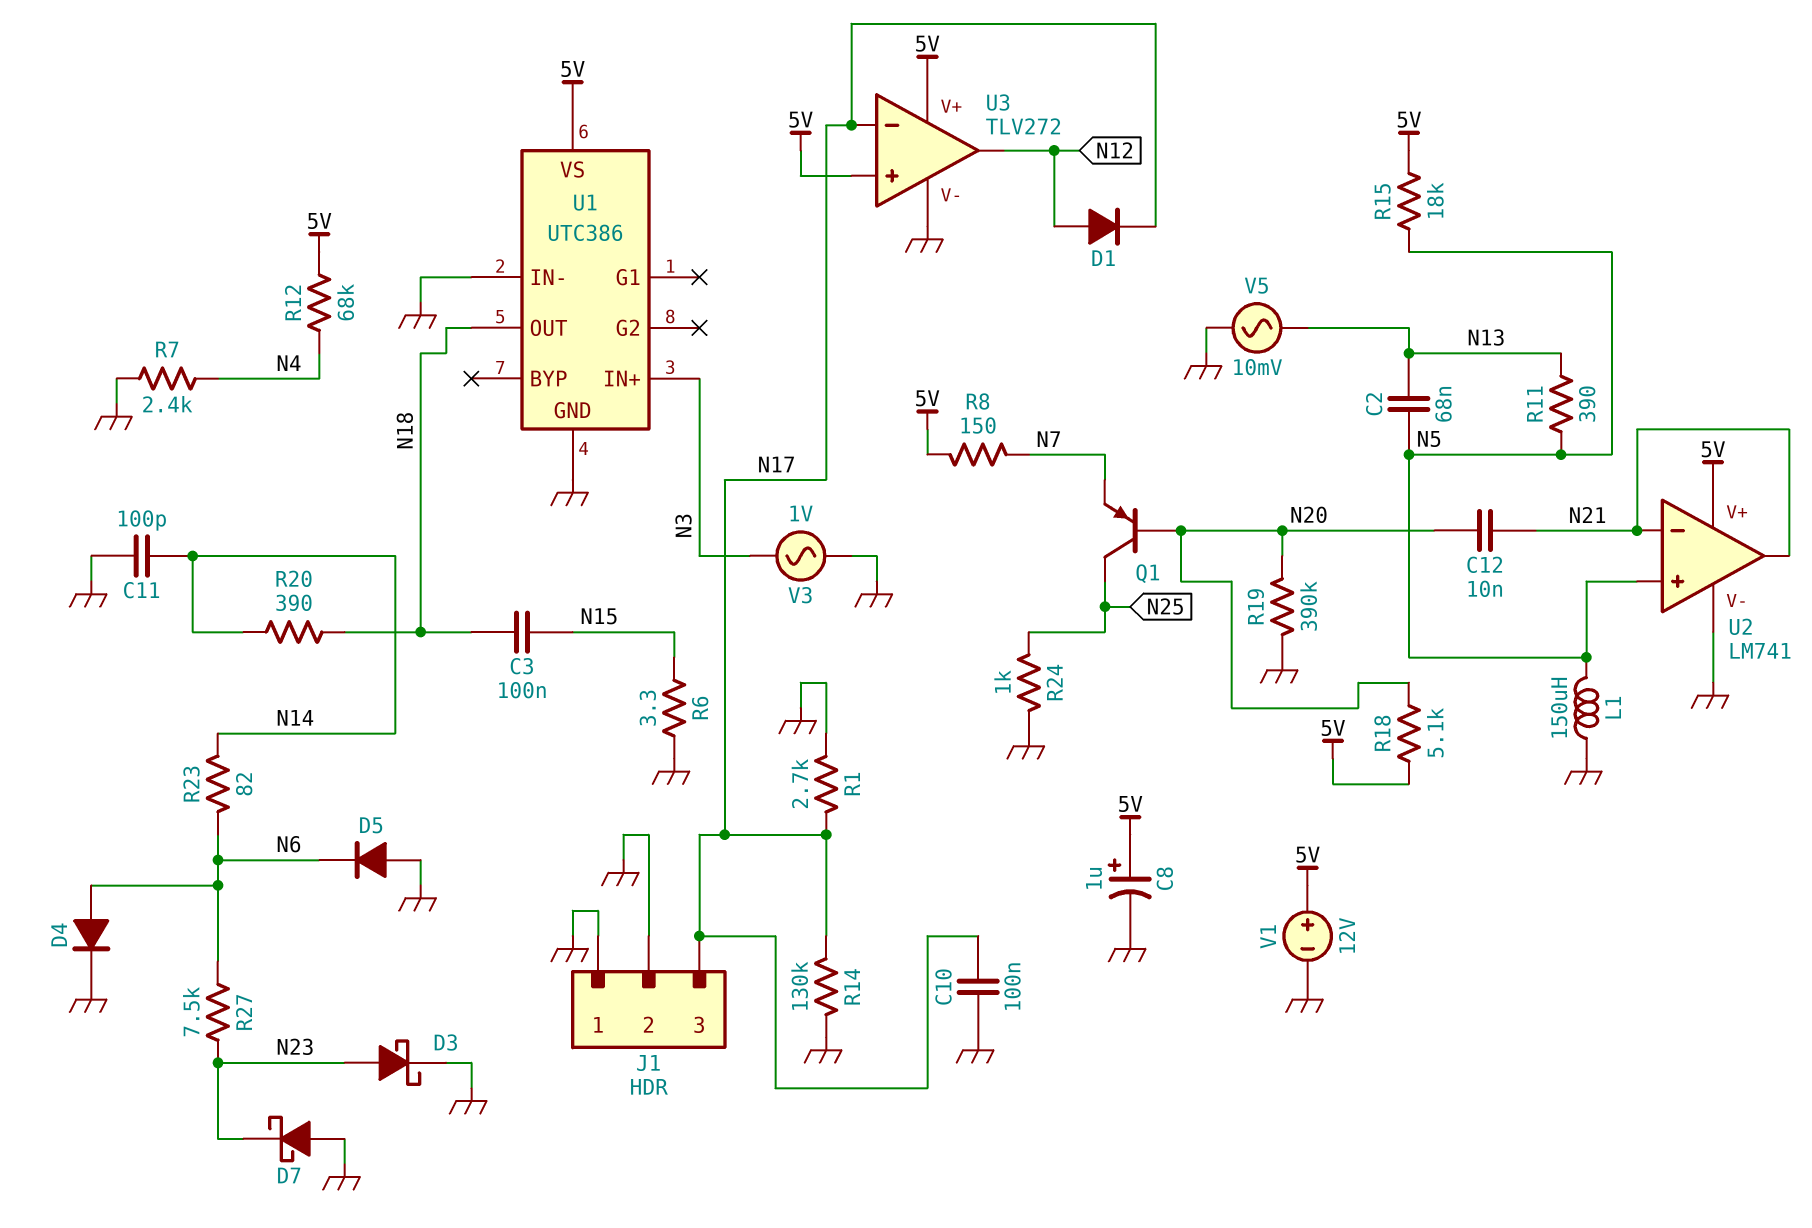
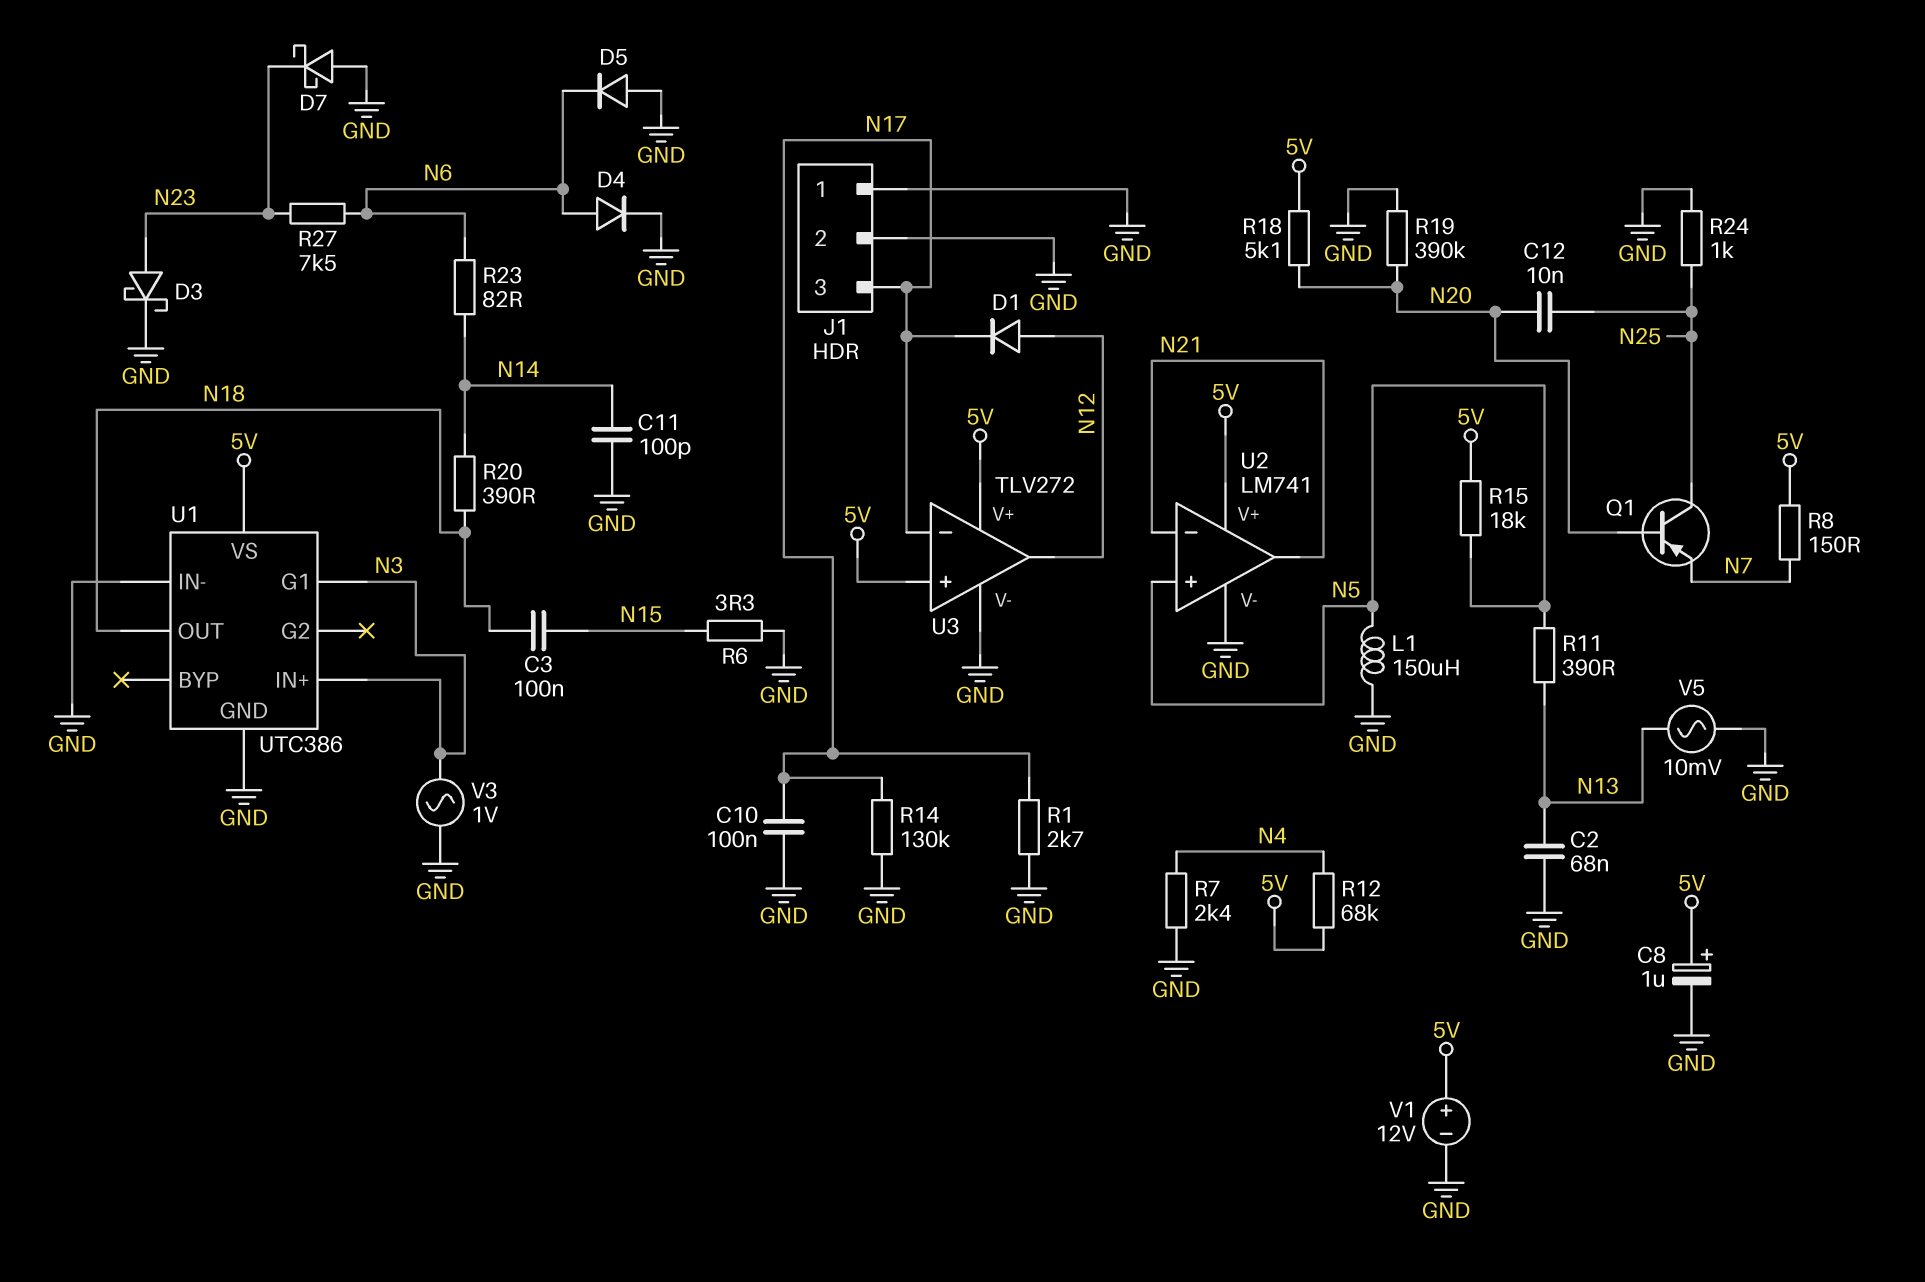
C2: 68nF (N5, N13) -> 68nF (GND, N13)
C12: 10nF (N20, N21) -> 10nF (N20, N25)
U1 pin G1: none -> N3

